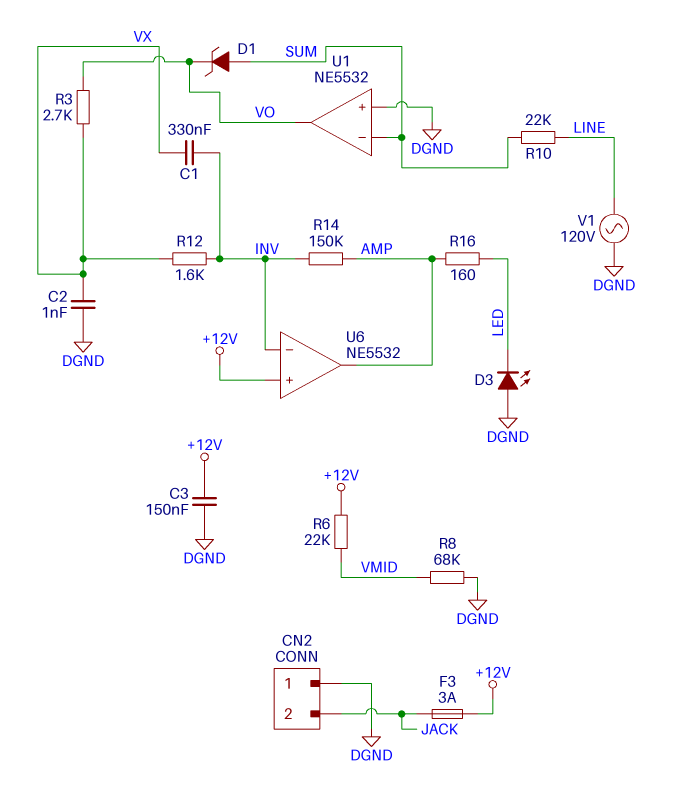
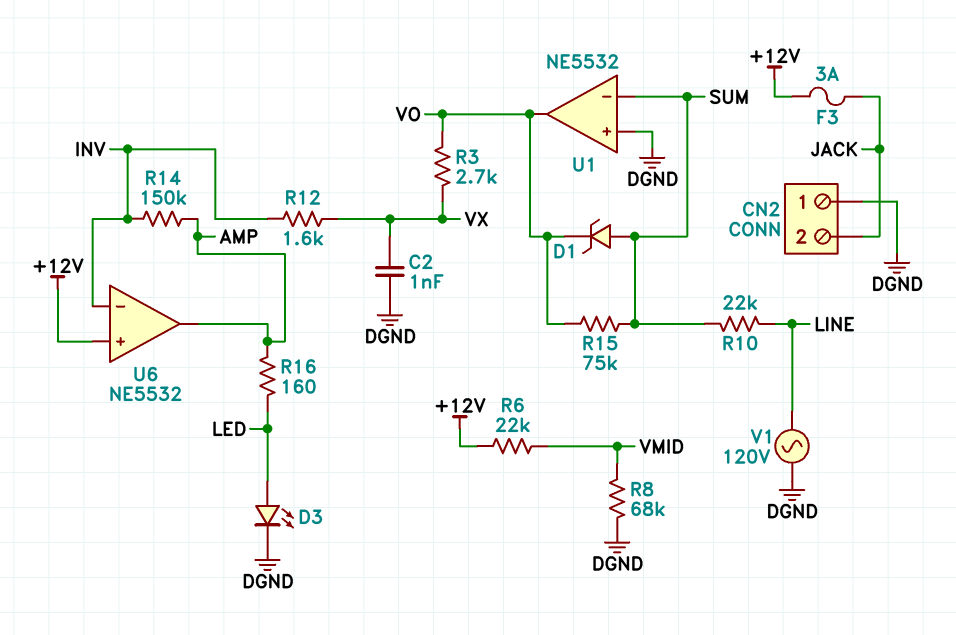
C1: 330nF (INV, VX) -> none
C3: 150nF (+12V, DGND) -> none
D3: LED (A DGND, K LED) -> LED (A LED, K DGND)
R15: none -> 75k (SUM, VO)

